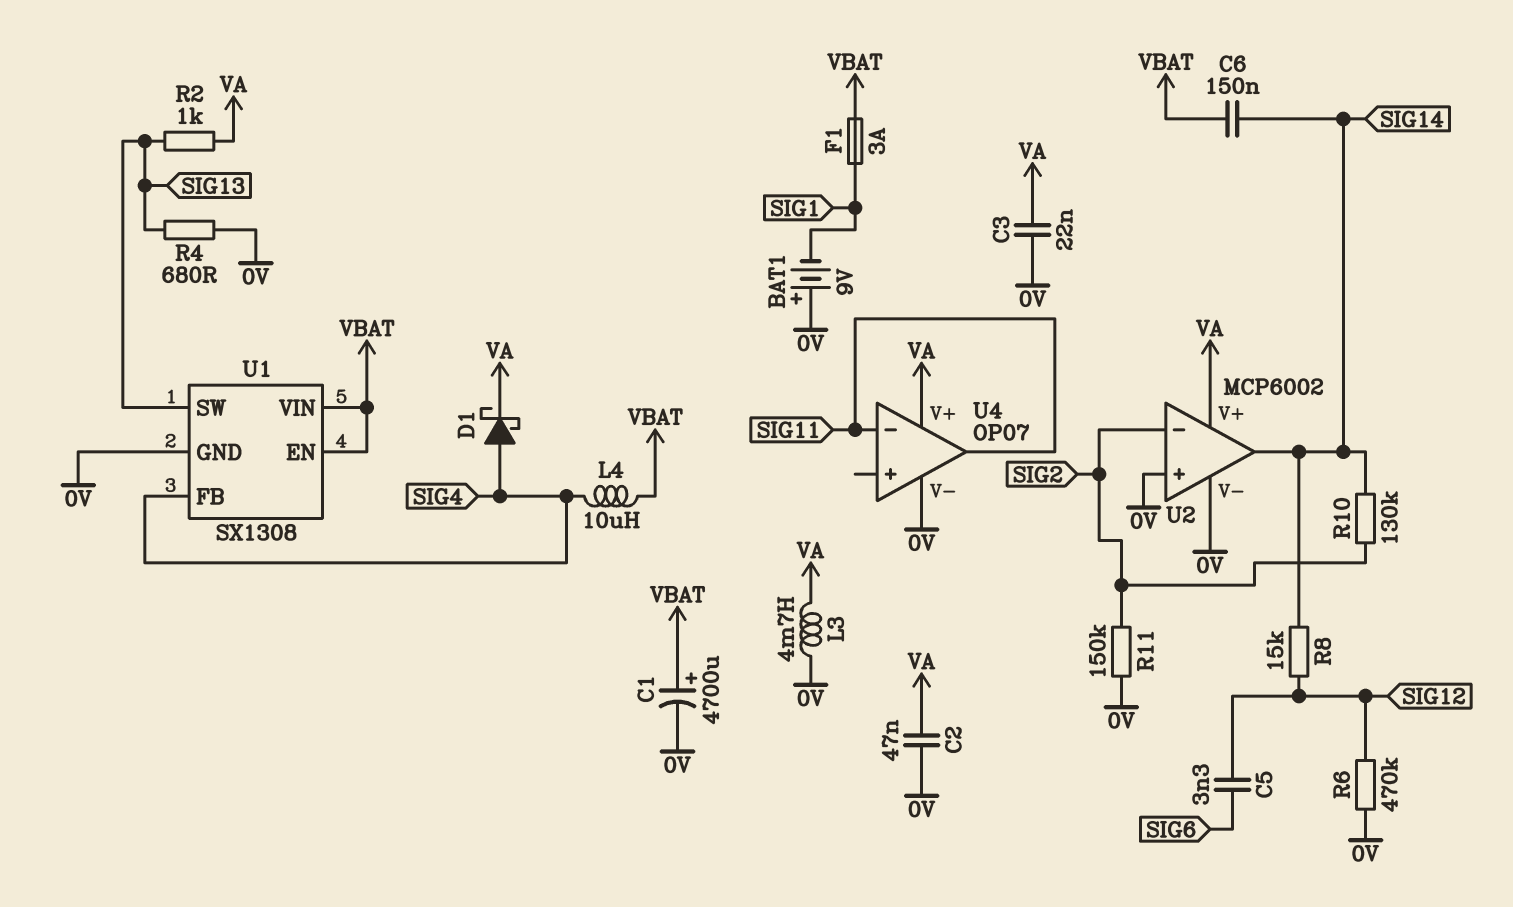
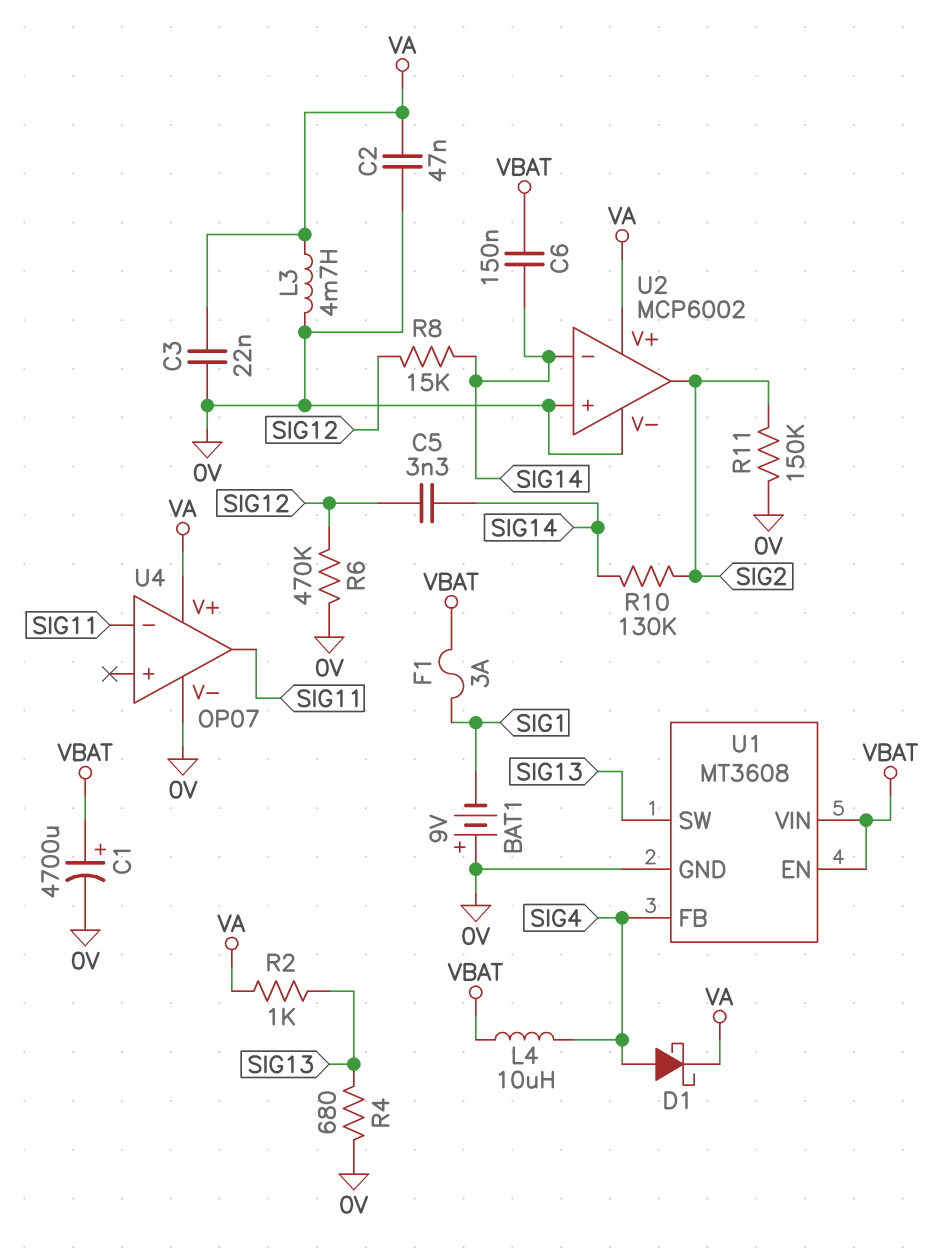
C5: 3.3nF (SIG6, SIG12) -> 3.3nF (SIG12, SIG14)
U1: SX1308 -> MT3608
U2 pin in-: SIG2 -> SIG14
U2 pin out: SIG14 -> SIG2

